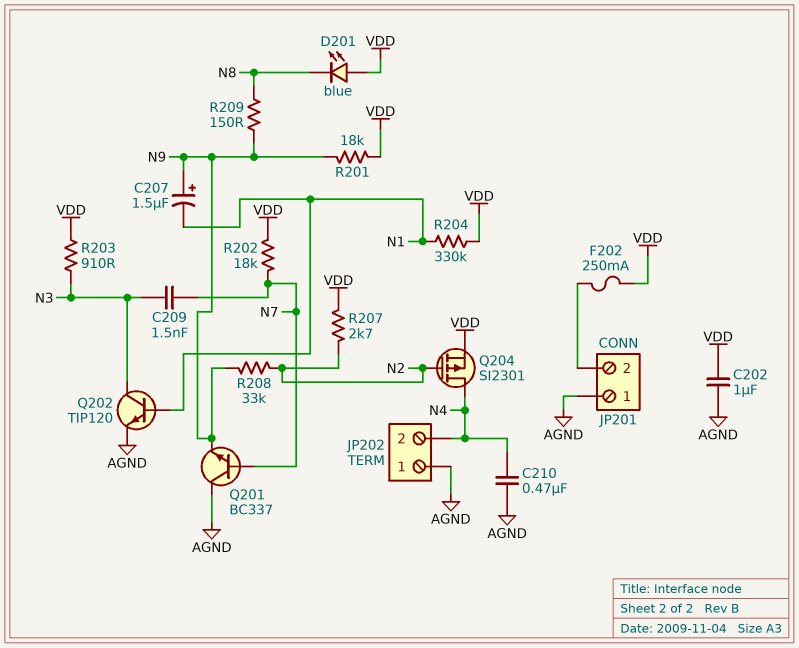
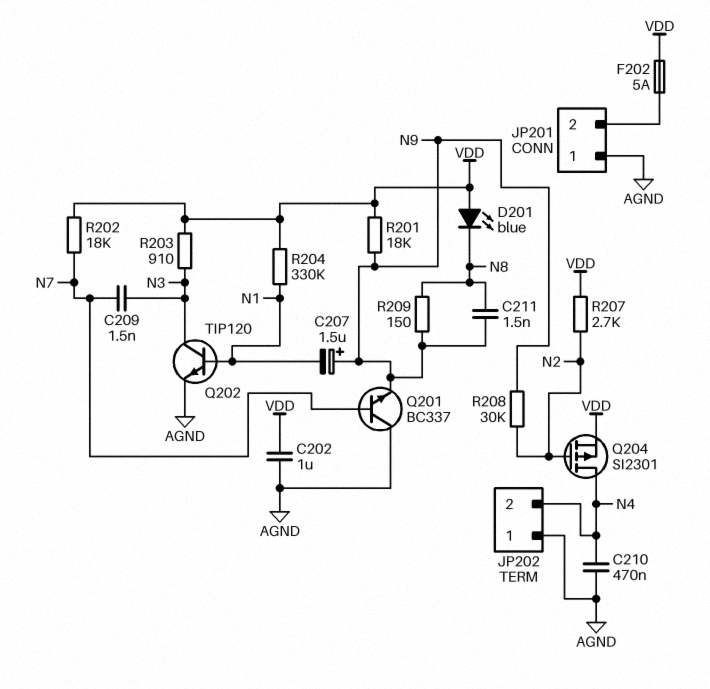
C211: none -> 1.5nF (N8, N9)
F202: 250mA (JP201/2, VDD) -> 5A (JP201/2, VDD)
R208: 33k (N2, N9) -> 30k (N2, N9)

